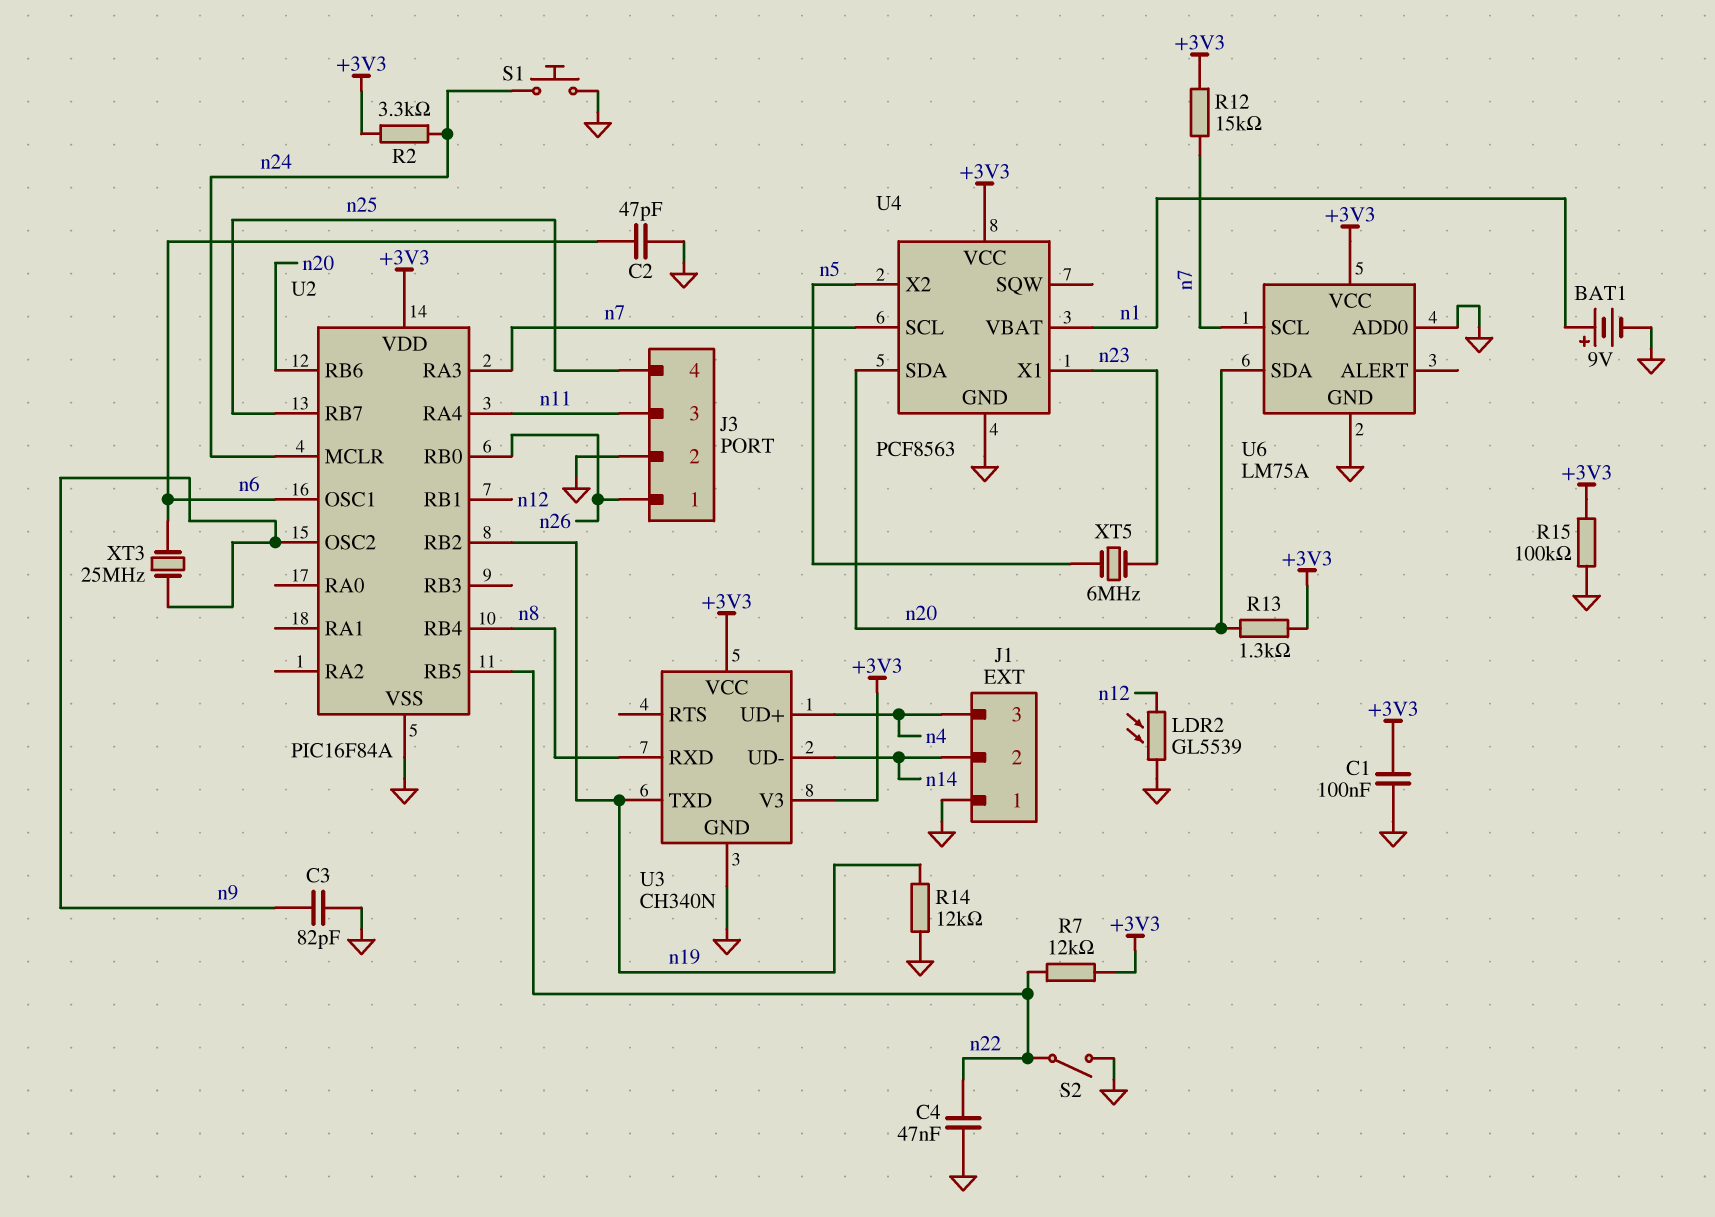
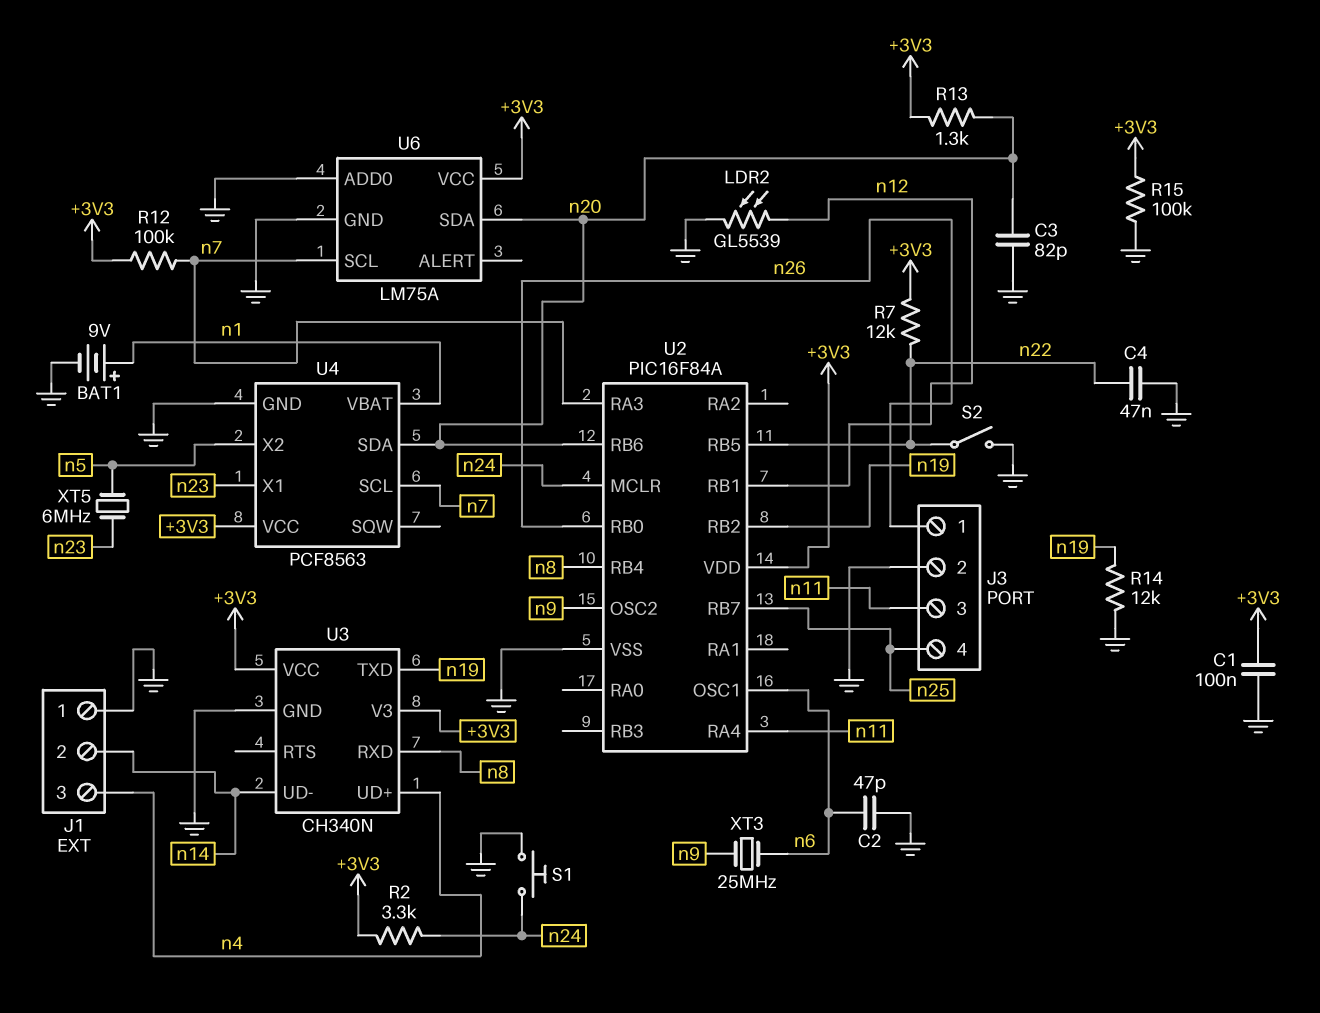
C3: 82pF (GND, n9) -> 82pF (GND, n20)
R12: 15k (+3V3, n7) -> 100k (+3V3, n7)

